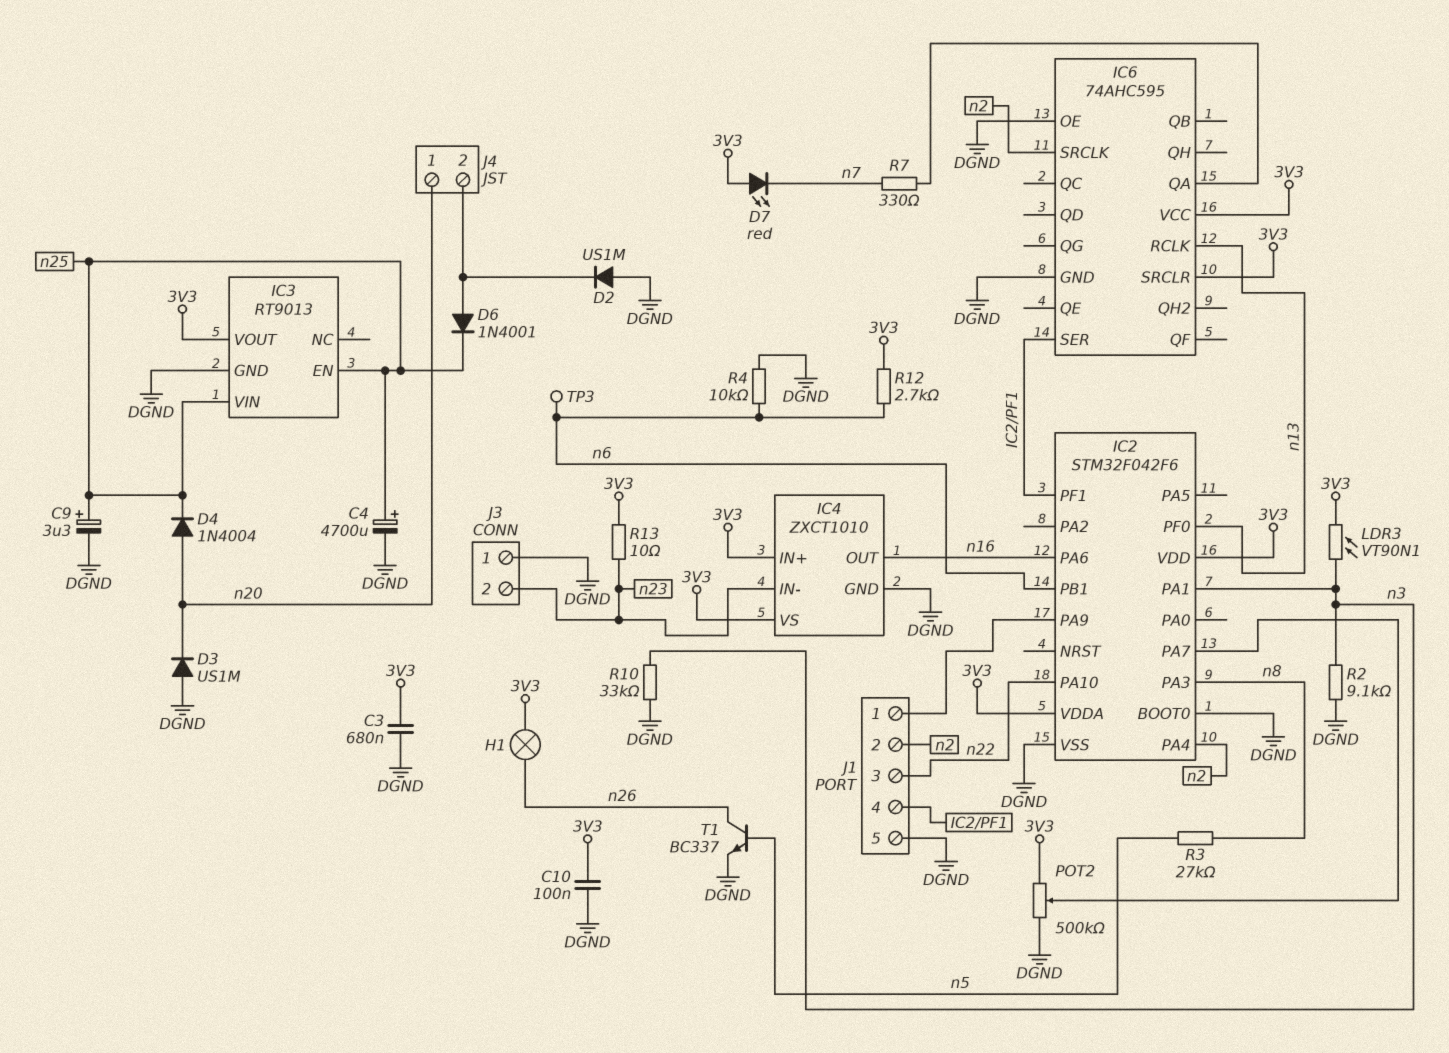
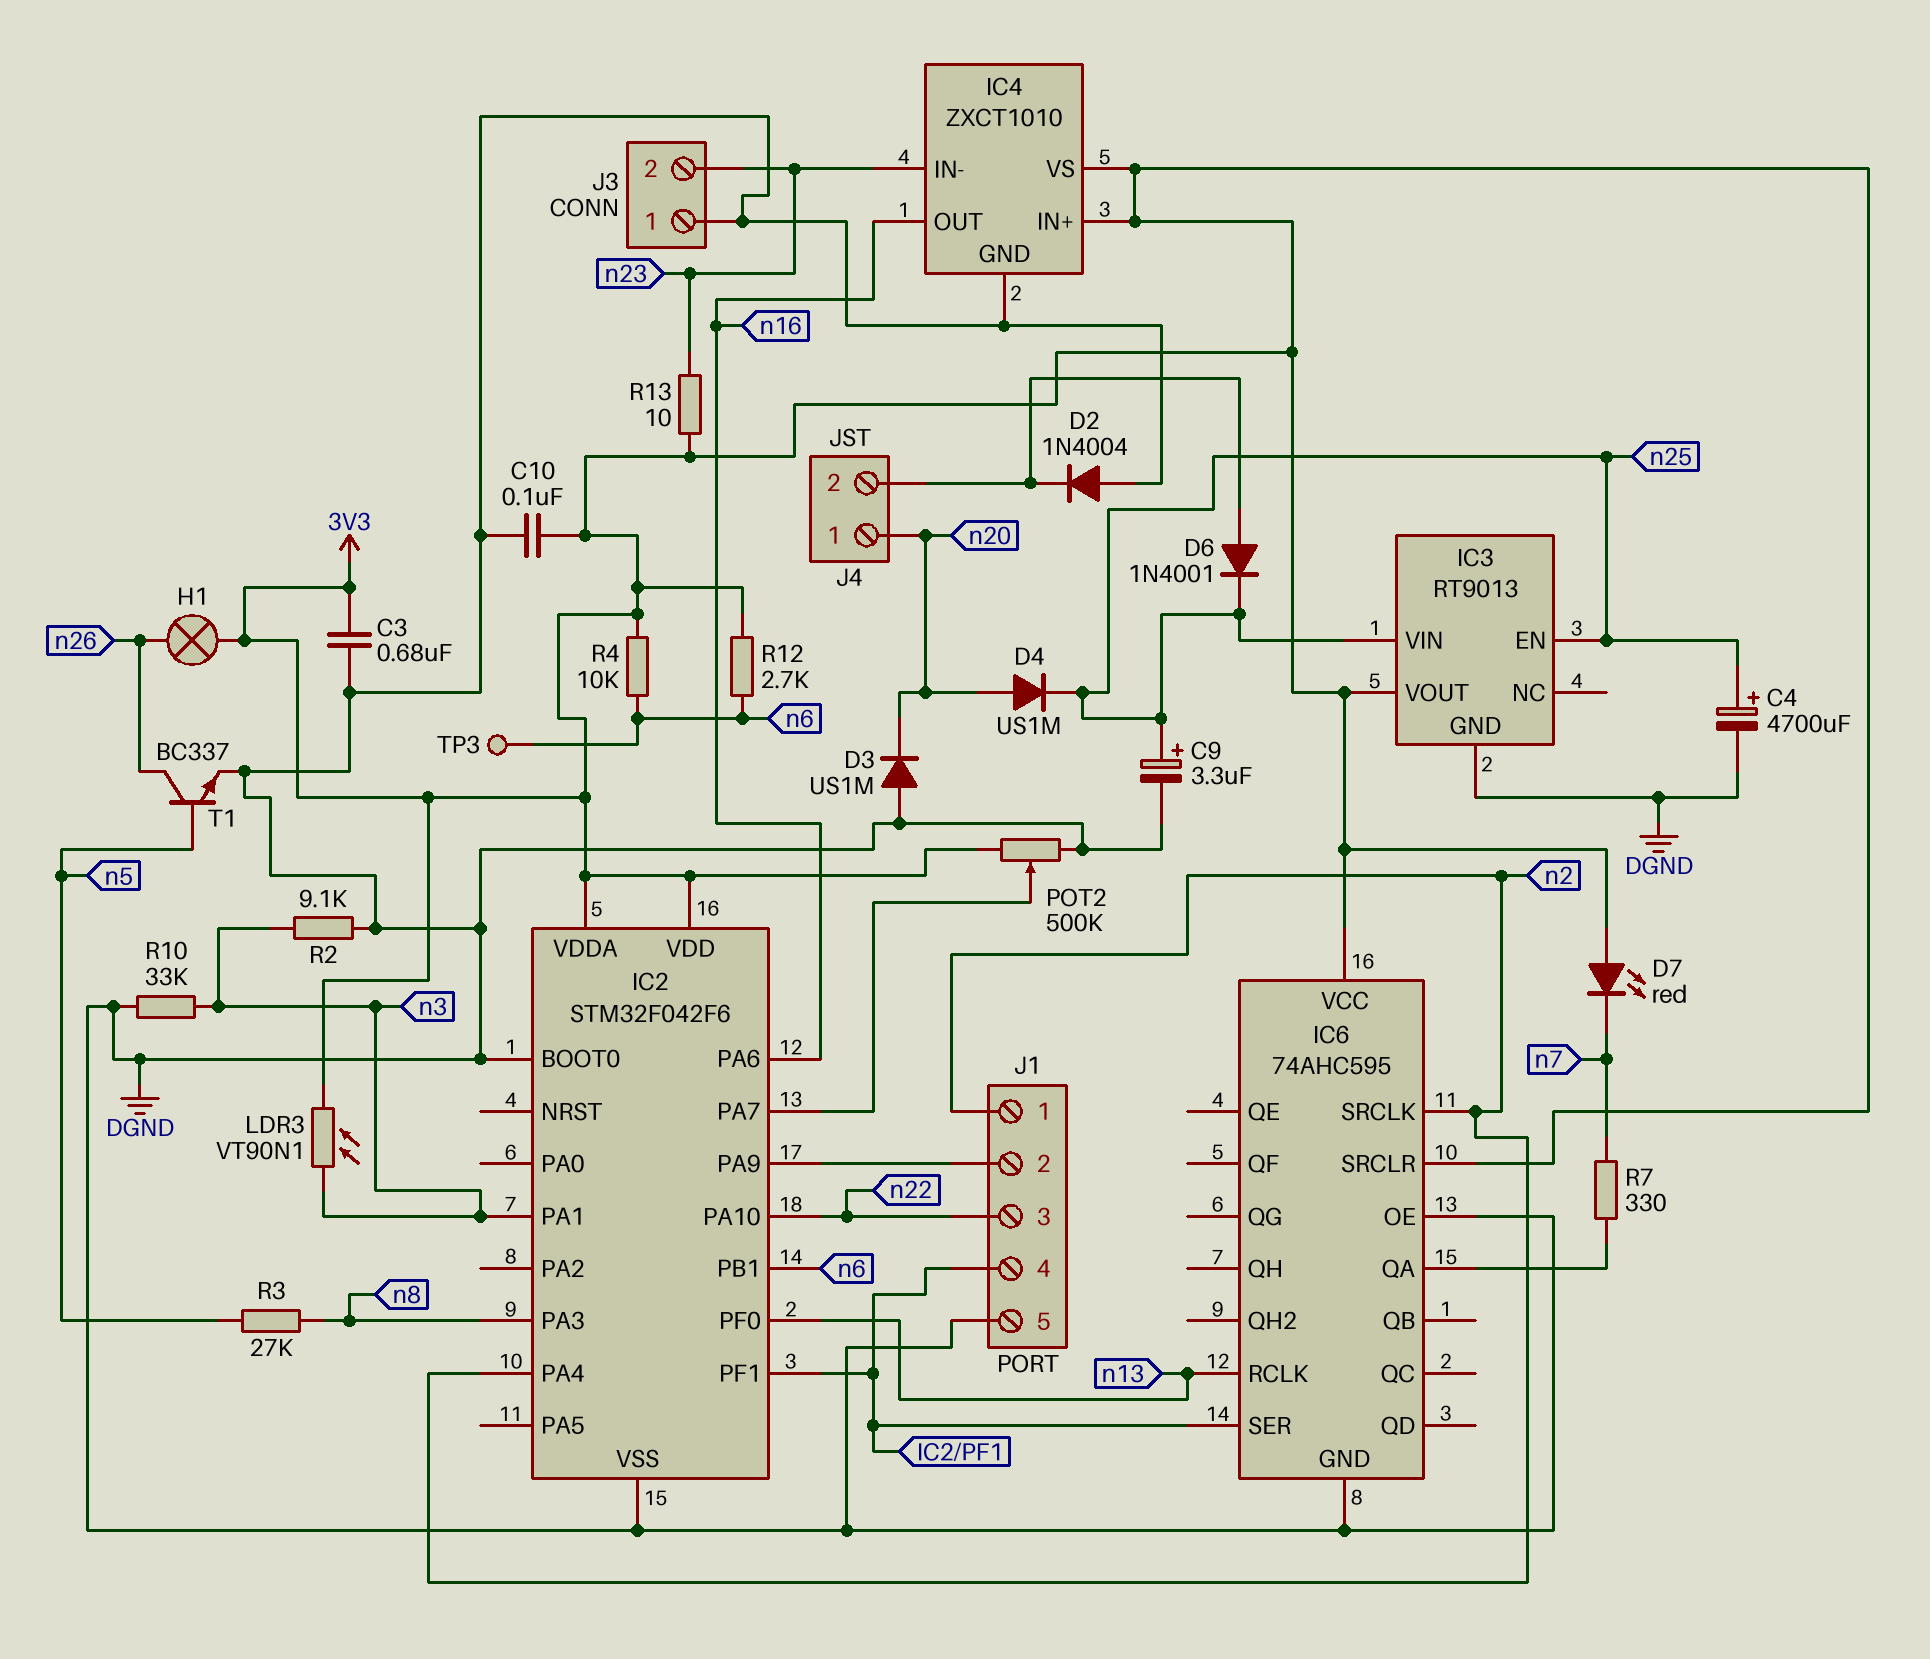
D2: diode US1M (A DGND, K J4/2) -> diode 1N4004 (A DGND, K J4/2)
D4: diode 1N4004 (A n20, K n25) -> diode US1M (A n20, K n25)
J1 pin 1: IC2/PA9 -> n2
J1 pin 2: n2 -> IC2/PA9
R4: 10k (DGND, n6) -> 10k (3V3, n6)

